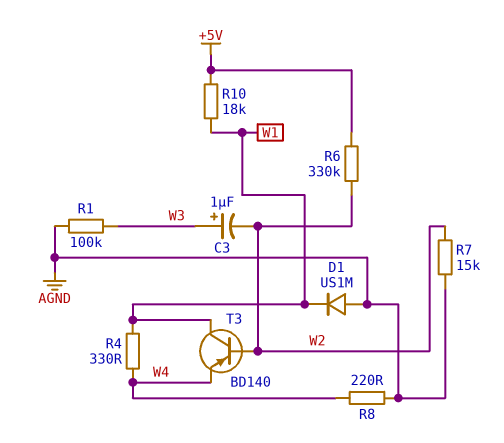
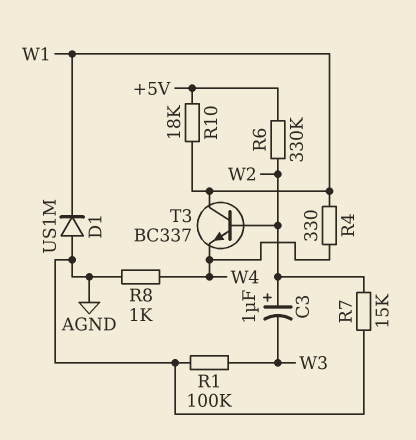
C3: 1uF (plus W3, minus W2) -> 1uF (plus W2, minus W3)
R8: 220 (AGND, W4) -> 1k (AGND, W4)
T3: PNP BD140 (B W2, C W1, E W4) -> NPN BC337 (B W2, C W1, E W4)

